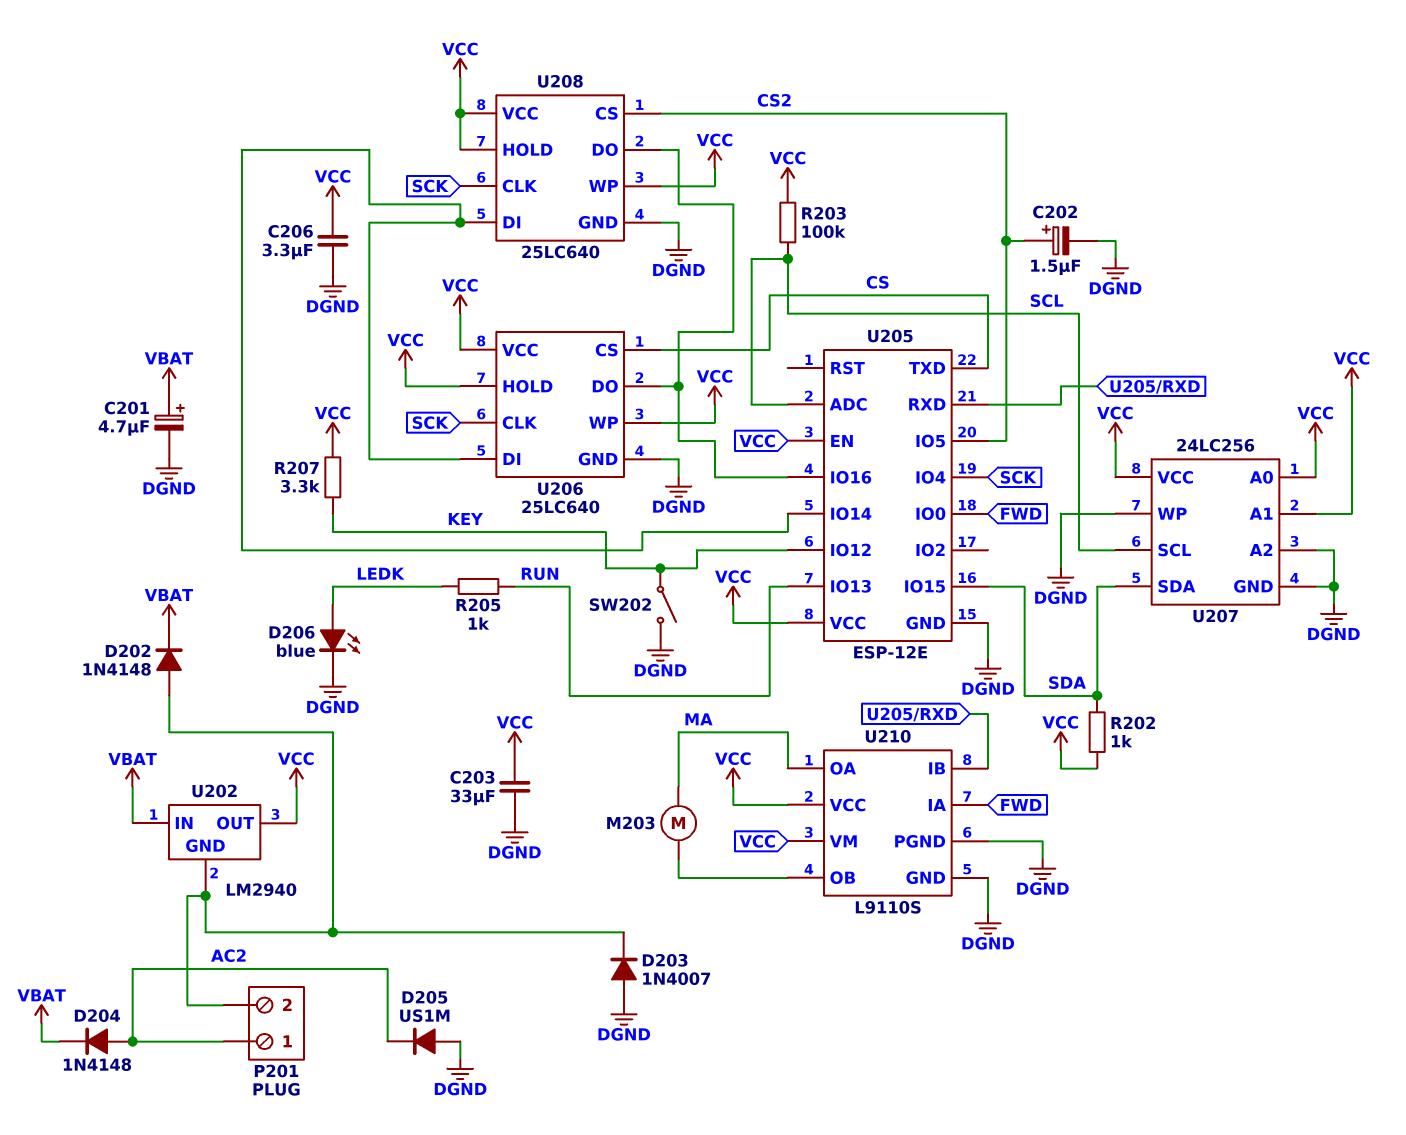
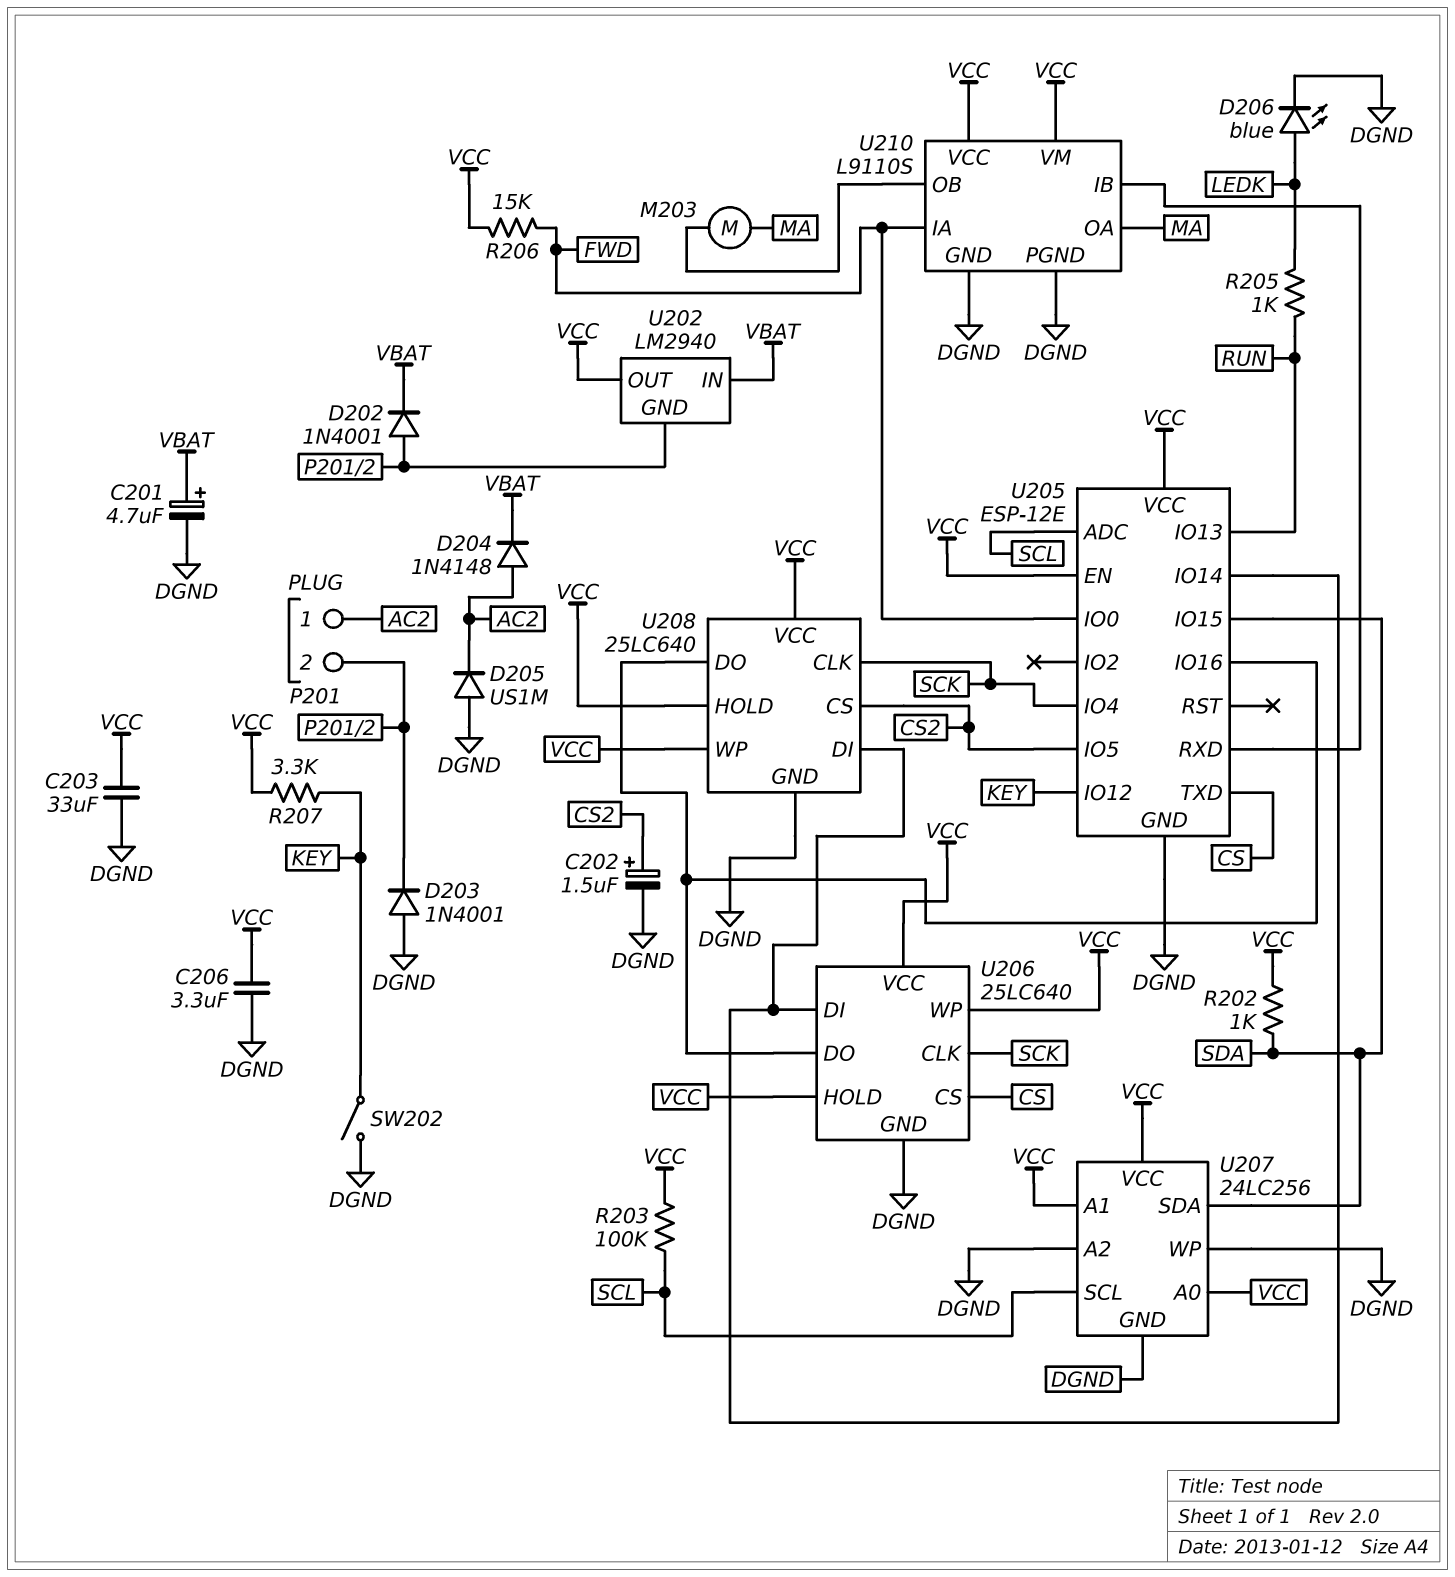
D202: diode 1N4148 (A P201/2, K VBAT) -> diode 1N4001 (A P201/2, K VBAT)
D203: diode 1N4007 (A DGND, K P201/2) -> diode 1N4001 (A DGND, K P201/2)
R206: none -> 15k (FWD, VCC)

